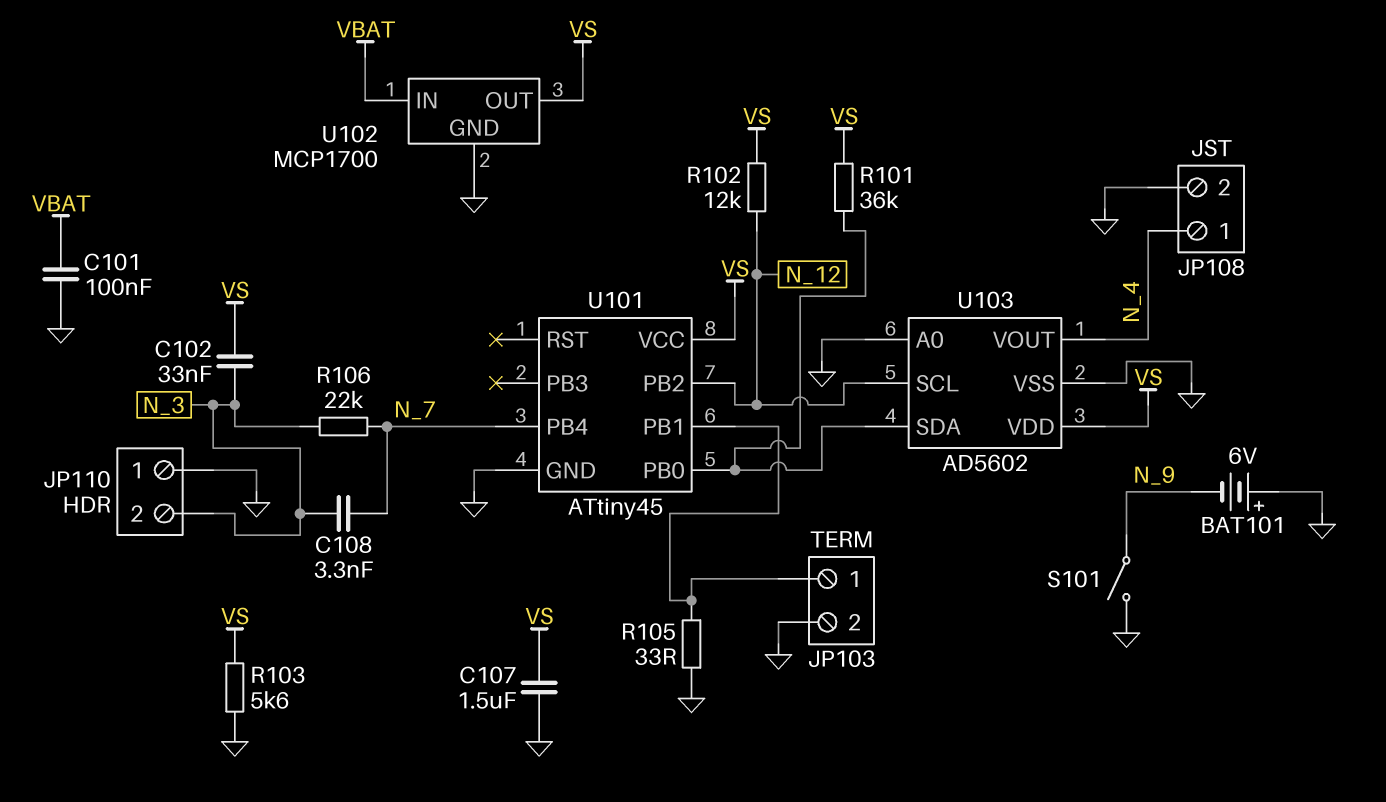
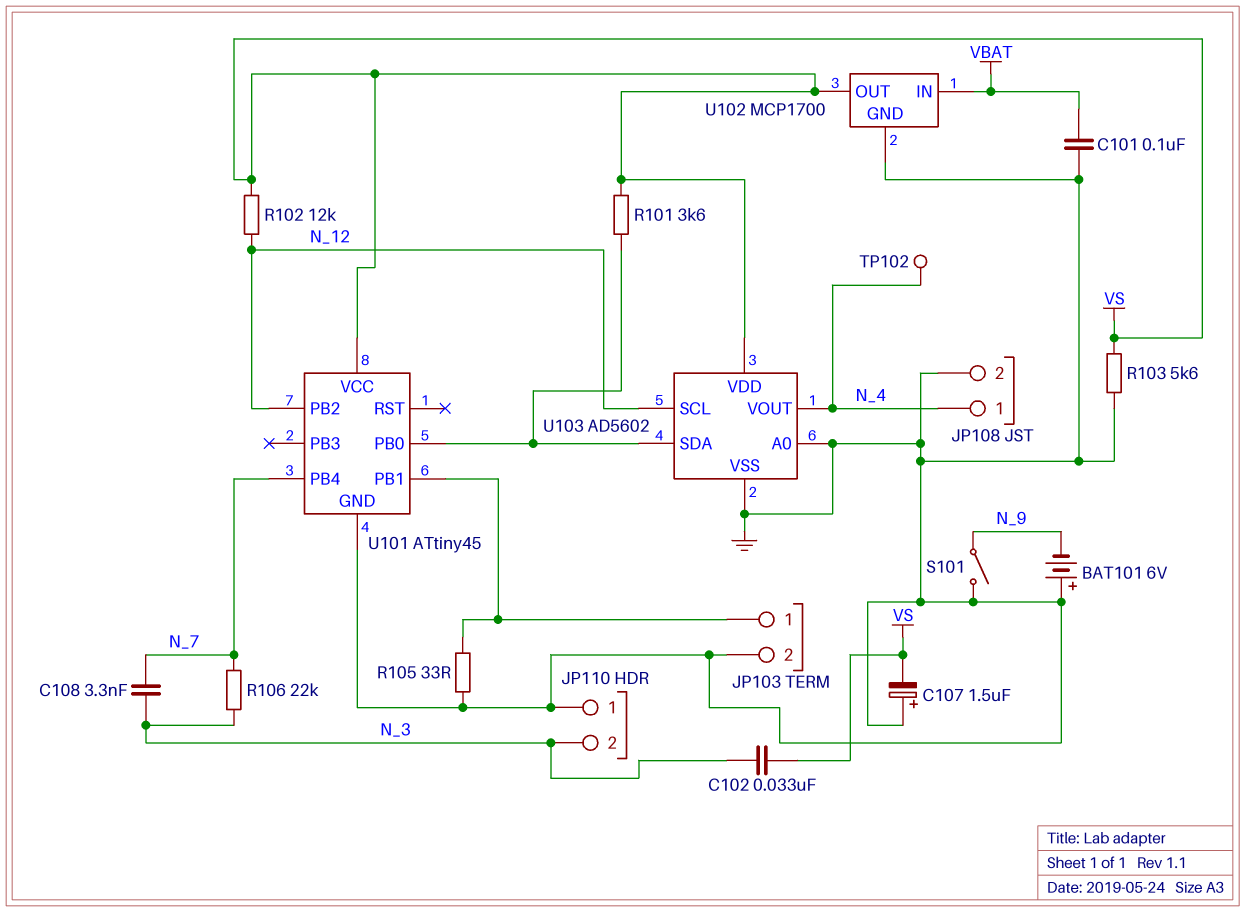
C107: 1.5uF (GND, VS) -> 1.5uF (plus GND, minus VS)
R101: 36k (U101/PB0, VS) -> 3.6k (U101/PB0, VS)
TP102: none -> test point (N_4)

